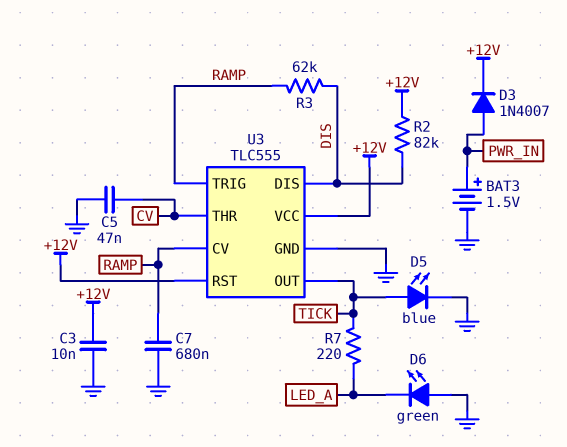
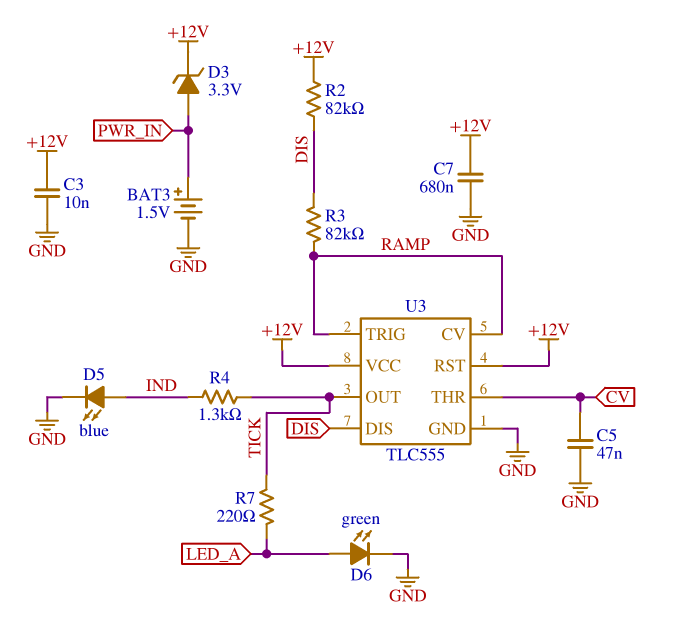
C7: 680nF (GND, RAMP) -> 680nF (+12V, GND)
D3: diode 1N4007 (A PWR_IN, K +12V) -> zener 3.3V (A PWR_IN, K +12V)
D5: LED blue (A TICK, K GND) -> LED blue (A IND, K GND)
D6: LED green (A GND, K LED_A) -> LED green (A LED_A, K GND)
R3: 62k (DIS, RAMP) -> 82k (DIS, RAMP)
R4: none -> 1.3k (IND, TICK)

